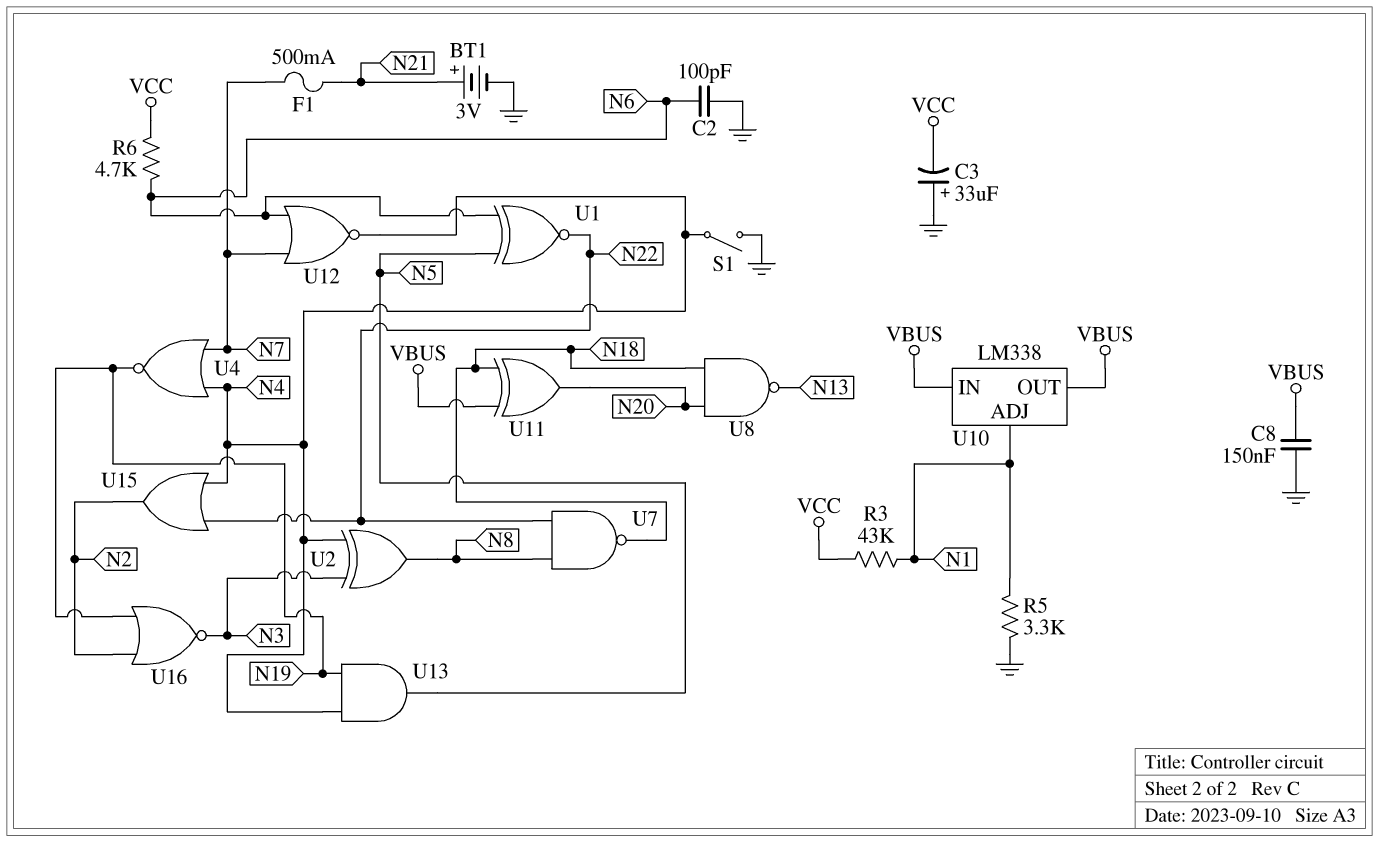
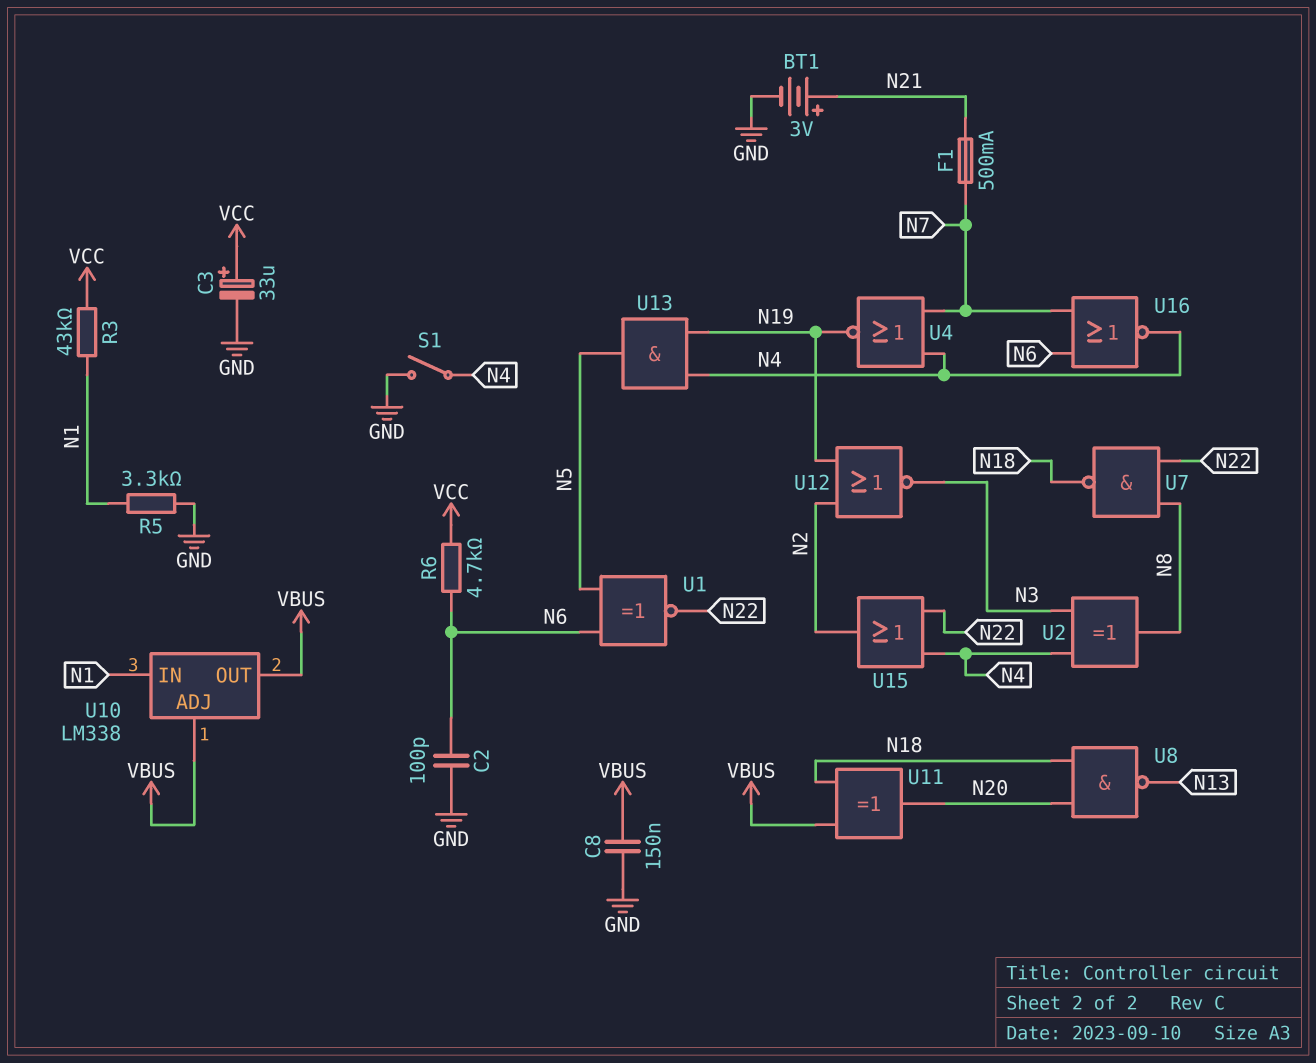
C3: 33uF (plus GND, minus VCC) -> 33uF (plus VCC, minus GND)
U10 pin ADJ: N1 -> VBUS
U10 pin IN: VBUS -> N1
U12: NOR (in N6, in N7, out N4) -> NOR (in N2, in N19, out N3)
U16: NOR (in N2, in N19, out N3) -> NOR (in N6, in N7, out N4)

